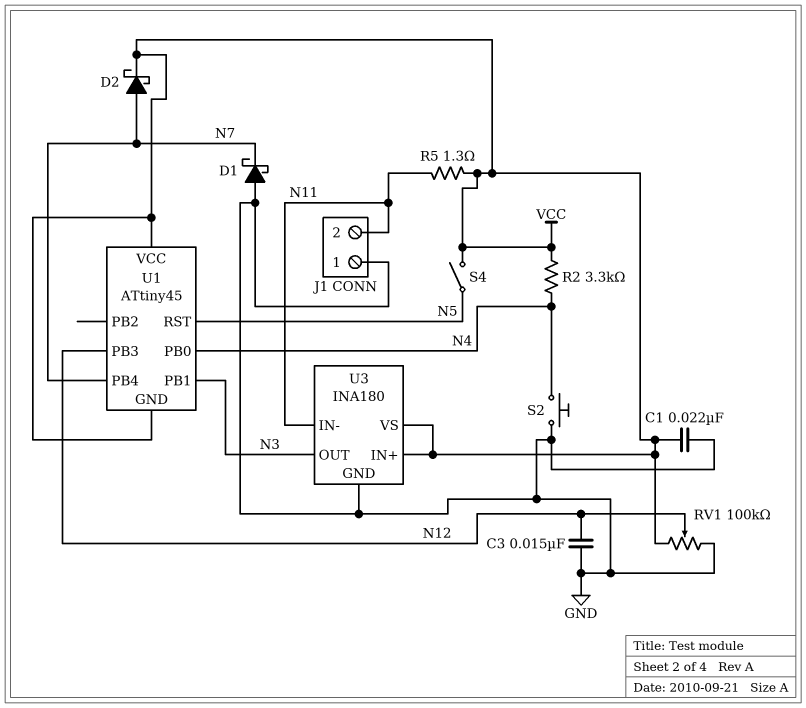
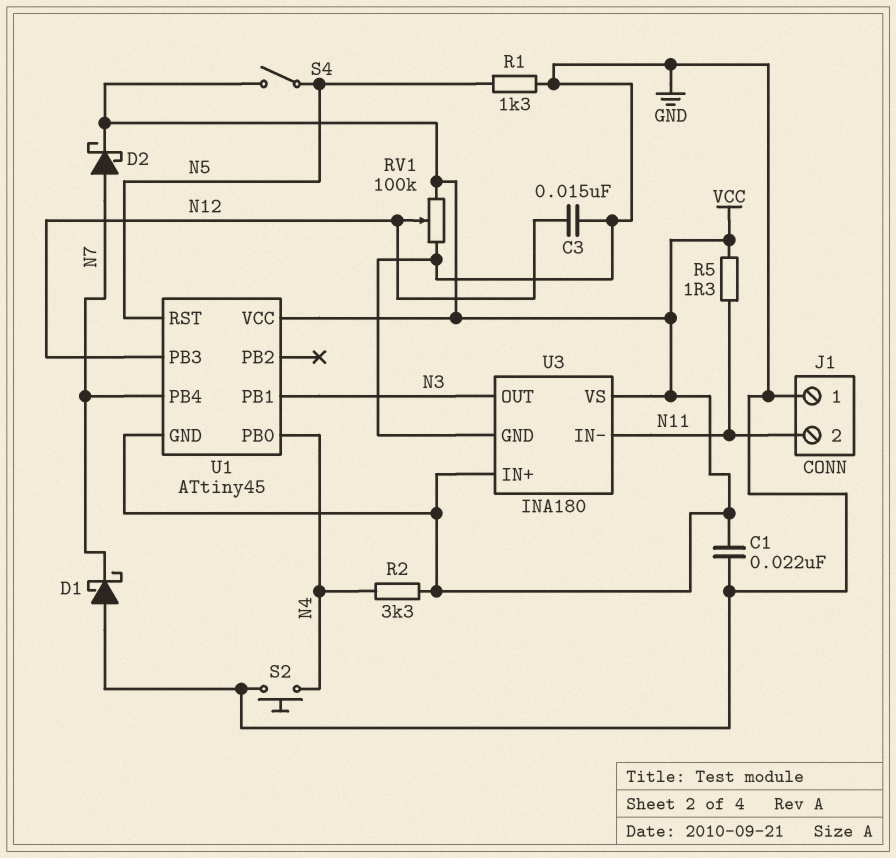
R1: none -> 1.3k (GND, N5)

